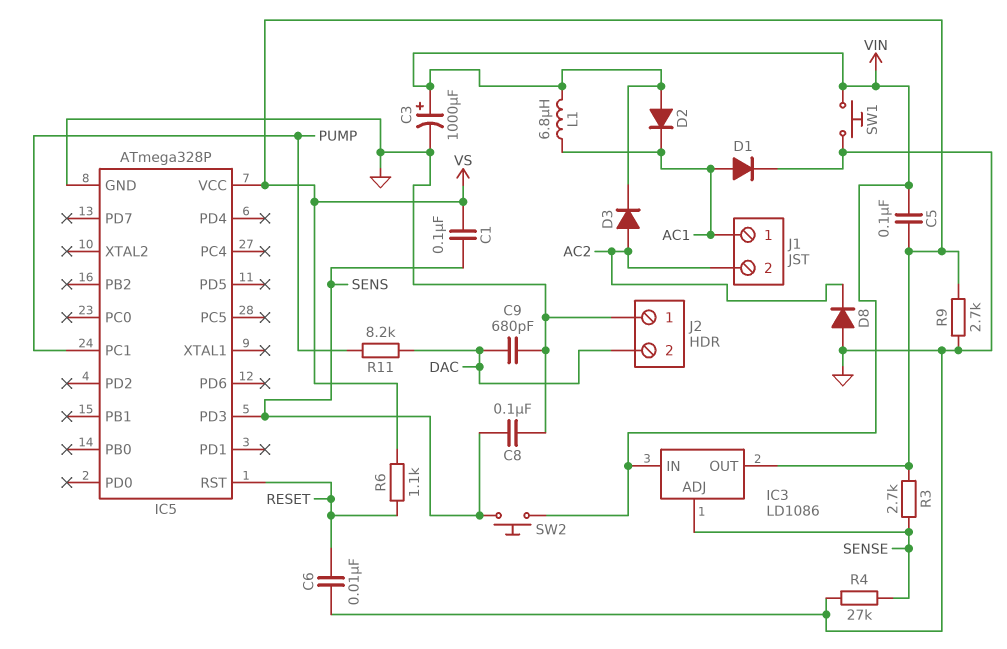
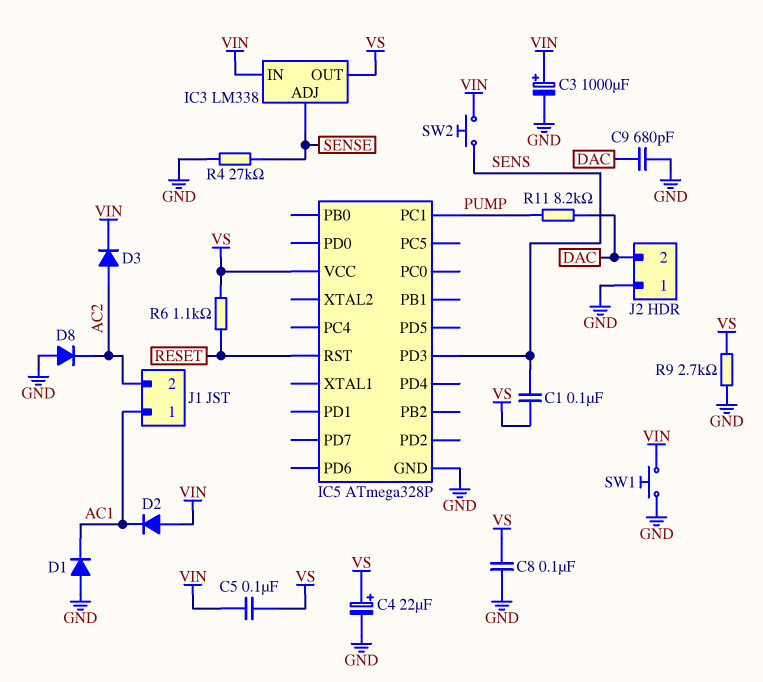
C4: none -> 22uF (plus VS, minus GND)
C6: 10nF (GND, RESET) -> none
C8: 100nF (GND, SENS) -> 100nF (GND, VS)
D1: diode (A AC1, K GND) -> diode (A GND, K AC1)
IC3: LD1086 -> LM338
L1: 6.8uH (AC1, VIN) -> none
R3: 2.7k (SENSE, VS) -> none

